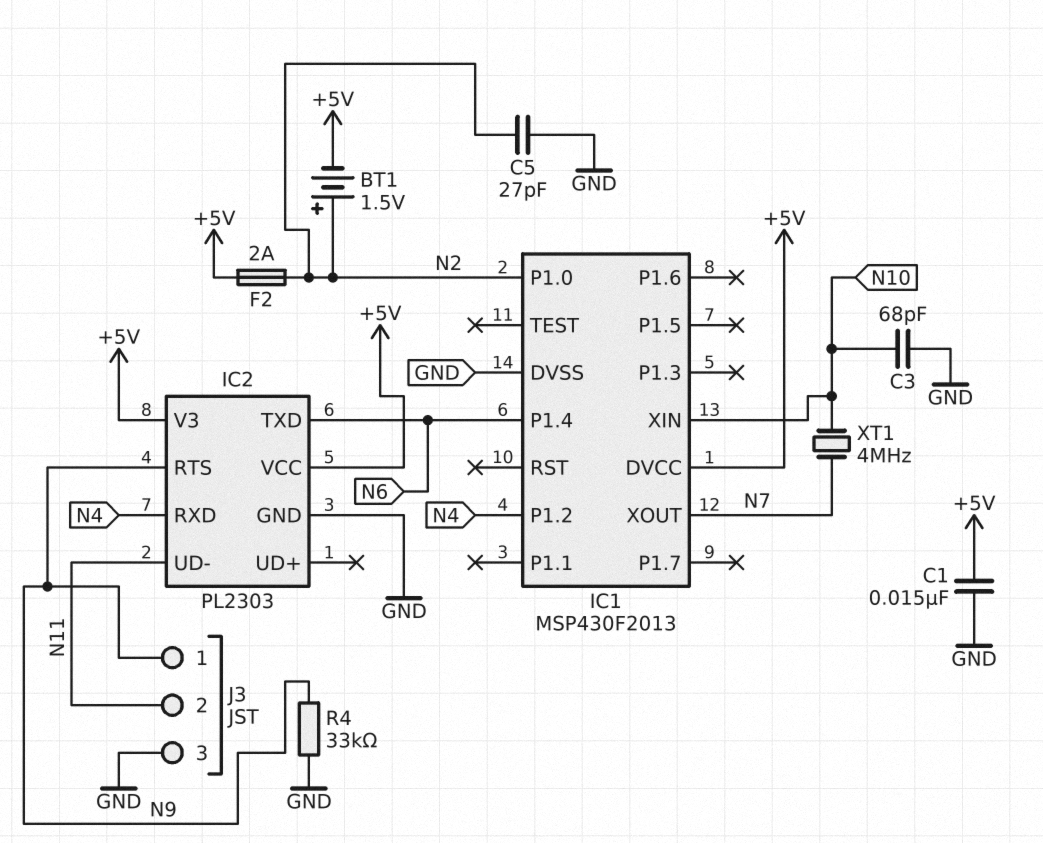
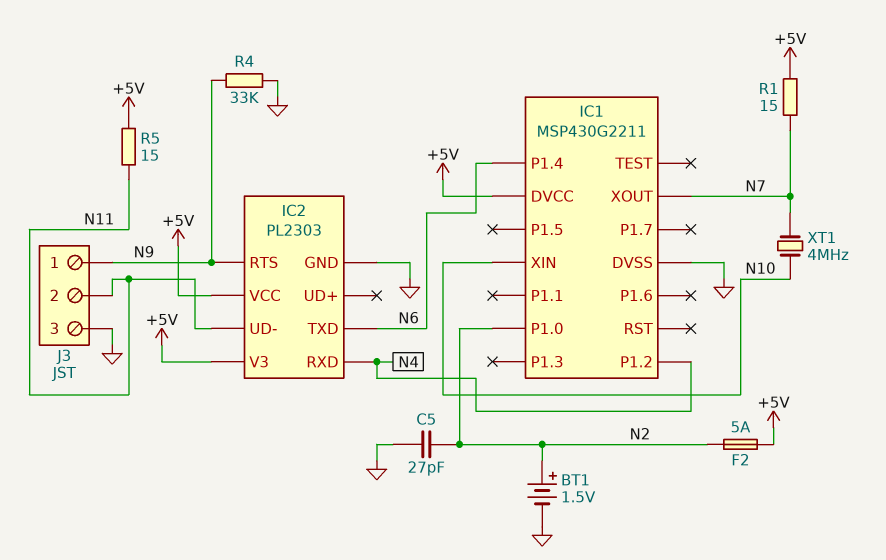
BT1: 1.5V (plus N2, minus +5V) -> 1.5V (plus N2, minus GND)
C1: 15nF (+5V, GND) -> none
C3: 68pF (GND, N10) -> none
F2: 2A (+5V, N2) -> 5A (+5V, N2)
IC1: MSP430F2013 -> MSP430G2211
R1: none -> 15 (+5V, N7)
R5: none -> 15 (+5V, N11)

